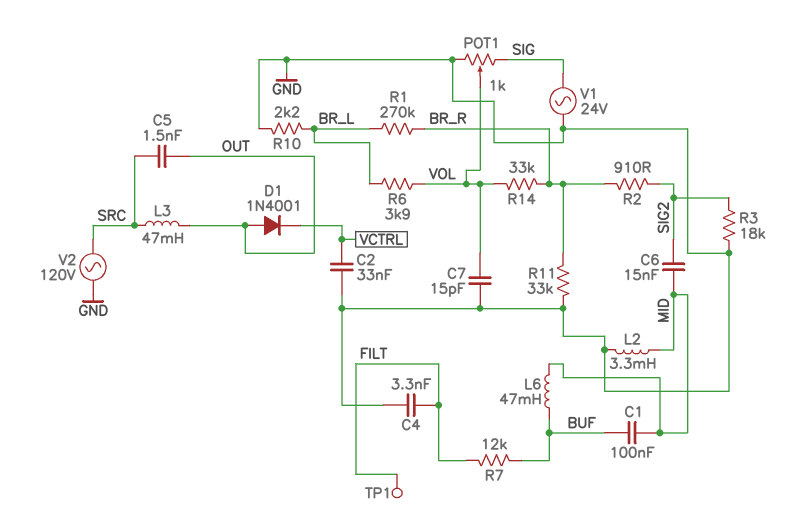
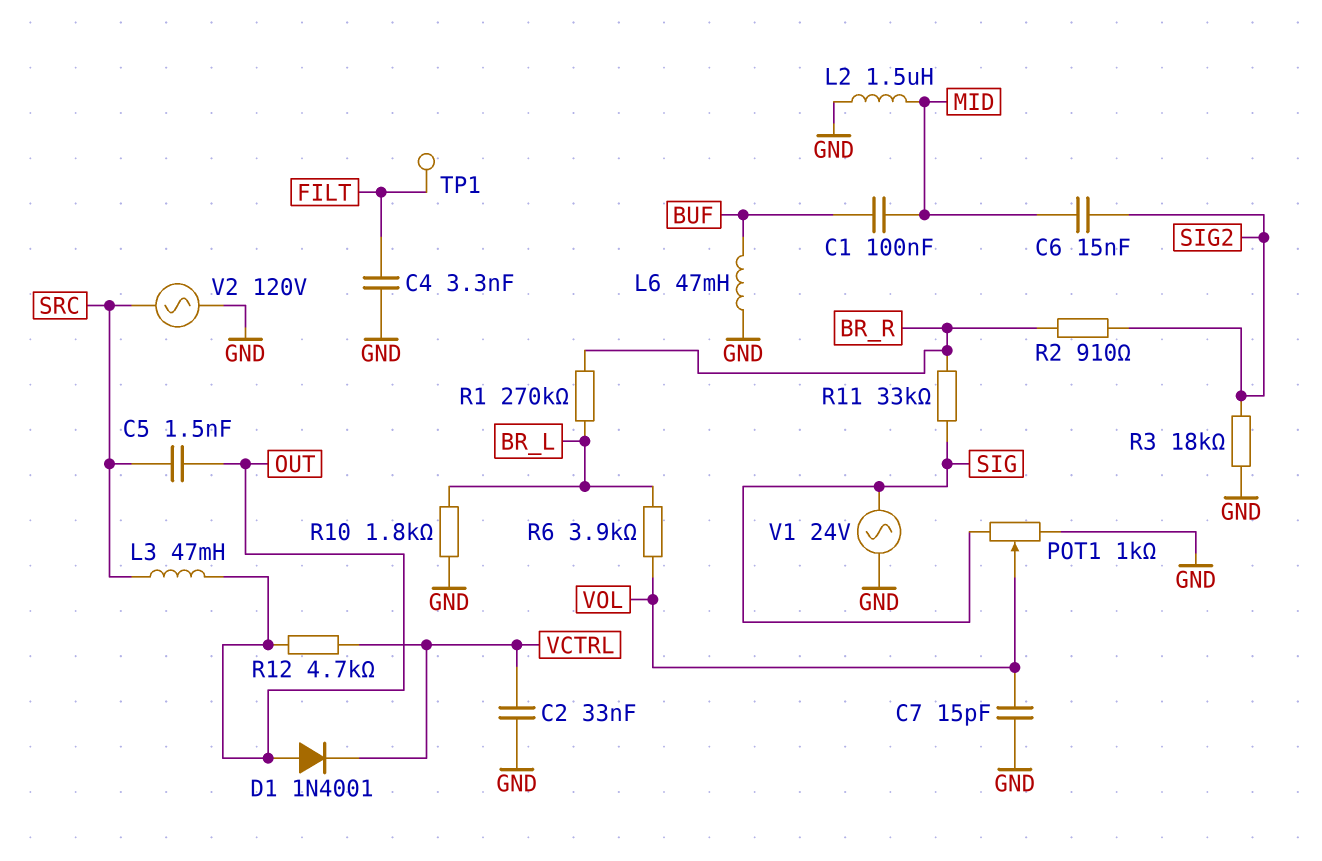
L2: 3.3mH (GND, MID) -> 1.5uH (GND, MID)
L6: 47mH (BUF, MID) -> 47mH (BUF, GND)
R7: 12k (BUF, FILT) -> none
R10: 2.2k (BR_L, GND) -> 1.8k (BR_L, GND)
R11: 33k (BR_R, GND) -> 33k (BR_R, SIG)
R12: none -> 4.7k (OUT, VCTRL)
R14: 33k (BR_R, VOL) -> none

